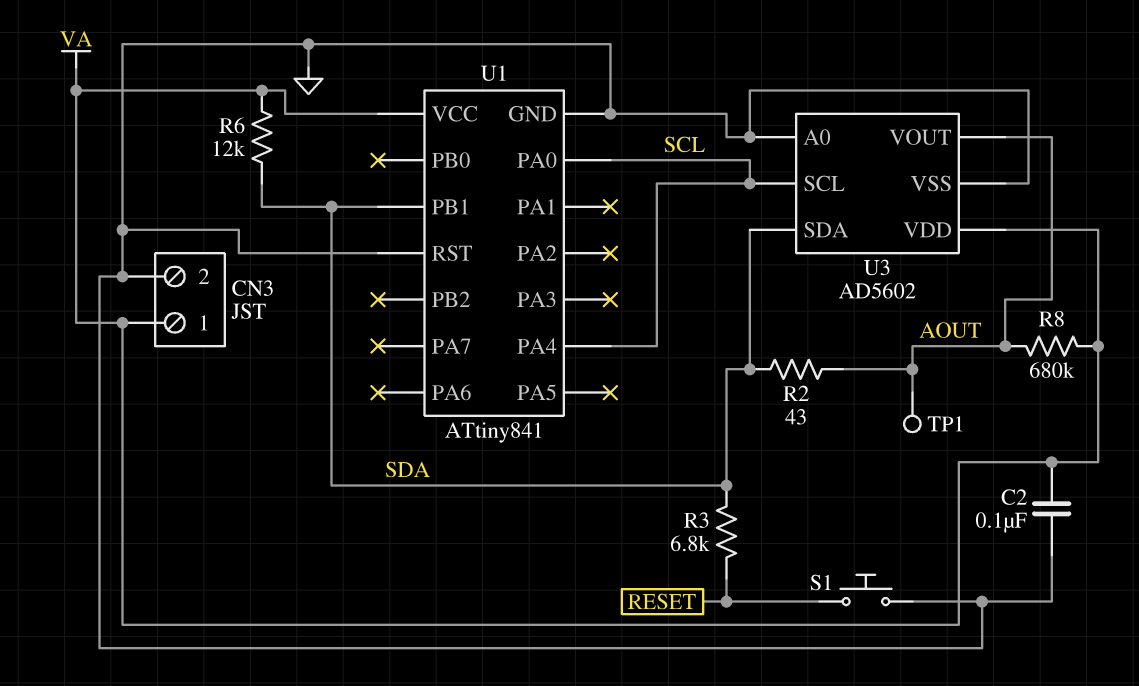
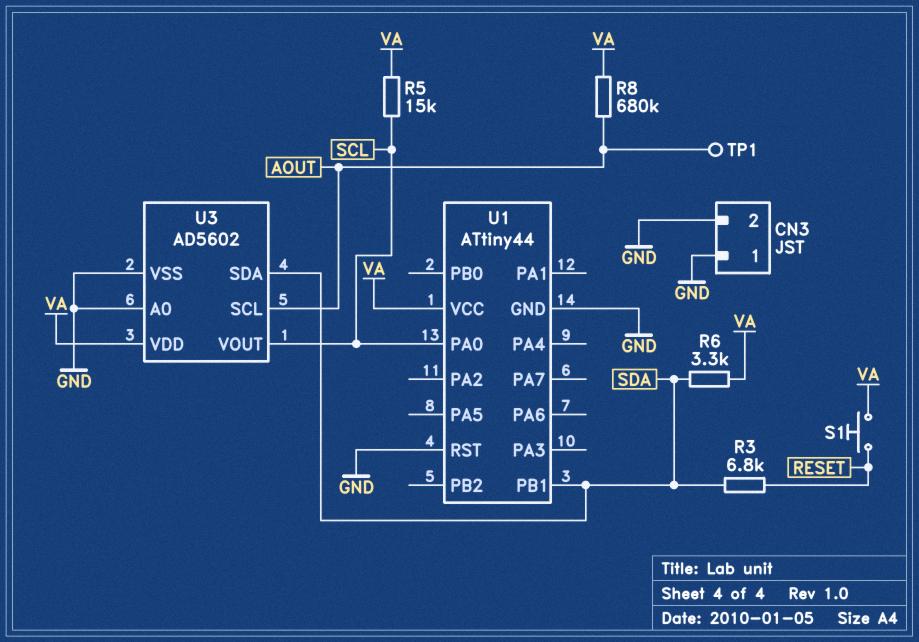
C2: 100nF (GND, VA) -> none
CN3 pin 1: VA -> GND
R2: 43 (AOUT, SDA) -> none
R5: none -> 15k (SCL, VA)
R6: 12k (SDA, VA) -> 3.3k (SDA, VA)
S1: button (GND, RESET) -> button (RESET, VA)
U1: ATtiny841 -> ATtiny44
U1 pin PA4: SCL -> none
U3 pin SCL: SCL -> AOUT
U3 pin VOUT: AOUT -> SCL

